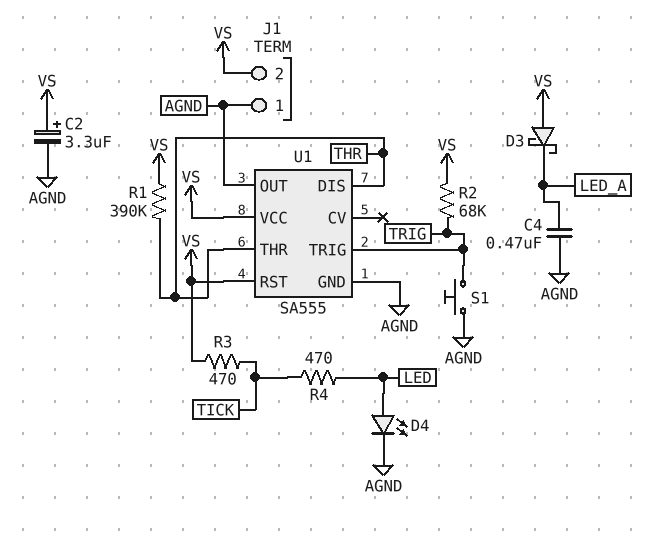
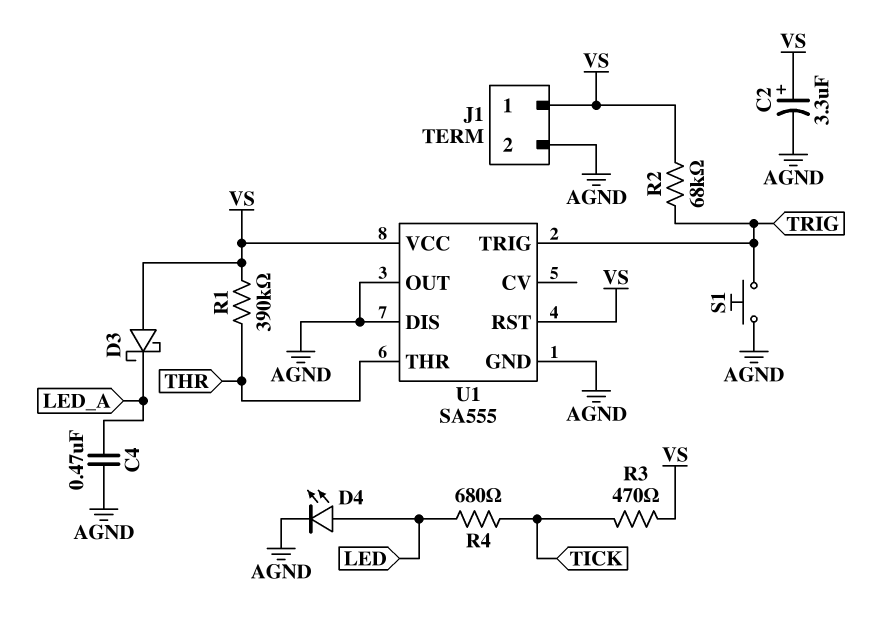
J1 pin 1: AGND -> VS
J1 pin 2: VS -> AGND
R4: 470 (LED, TICK) -> 680 (LED, TICK)
U1 pin DIS: THR -> AGND

